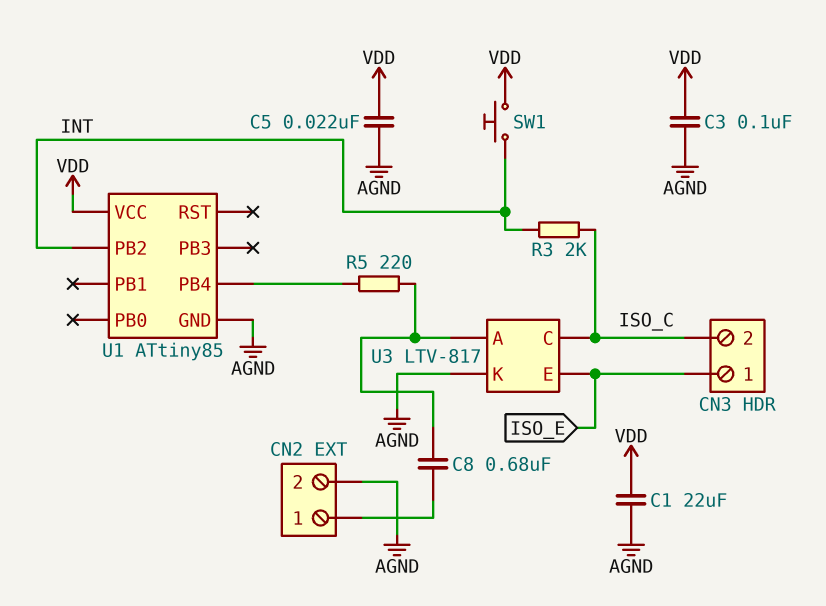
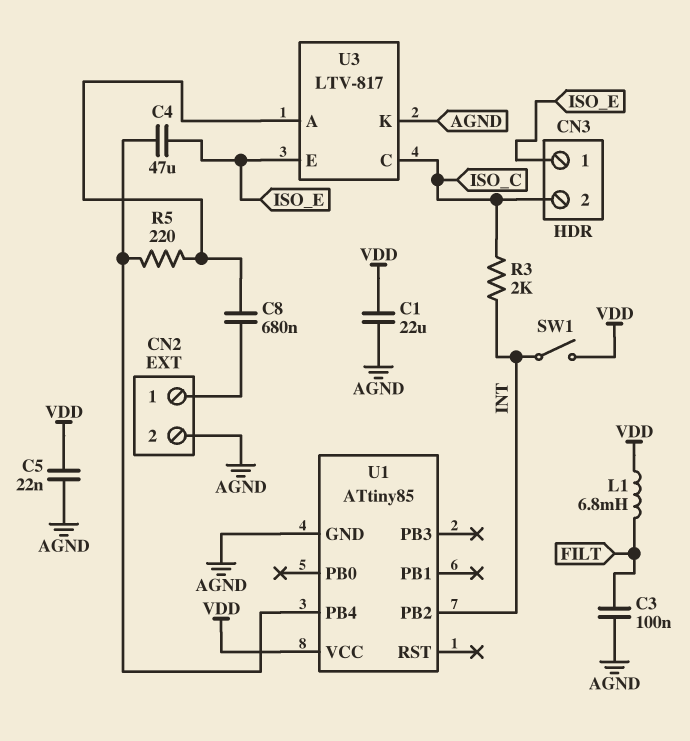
C3: 100nF (AGND, VDD) -> 100nF (AGND, FILT)
C4: none -> 47uF (ISO_E, U1/PB4)
L1: none -> 6.8mH (FILT, VDD)
SW1: button (INT, VDD) -> switch (INT, VDD)

